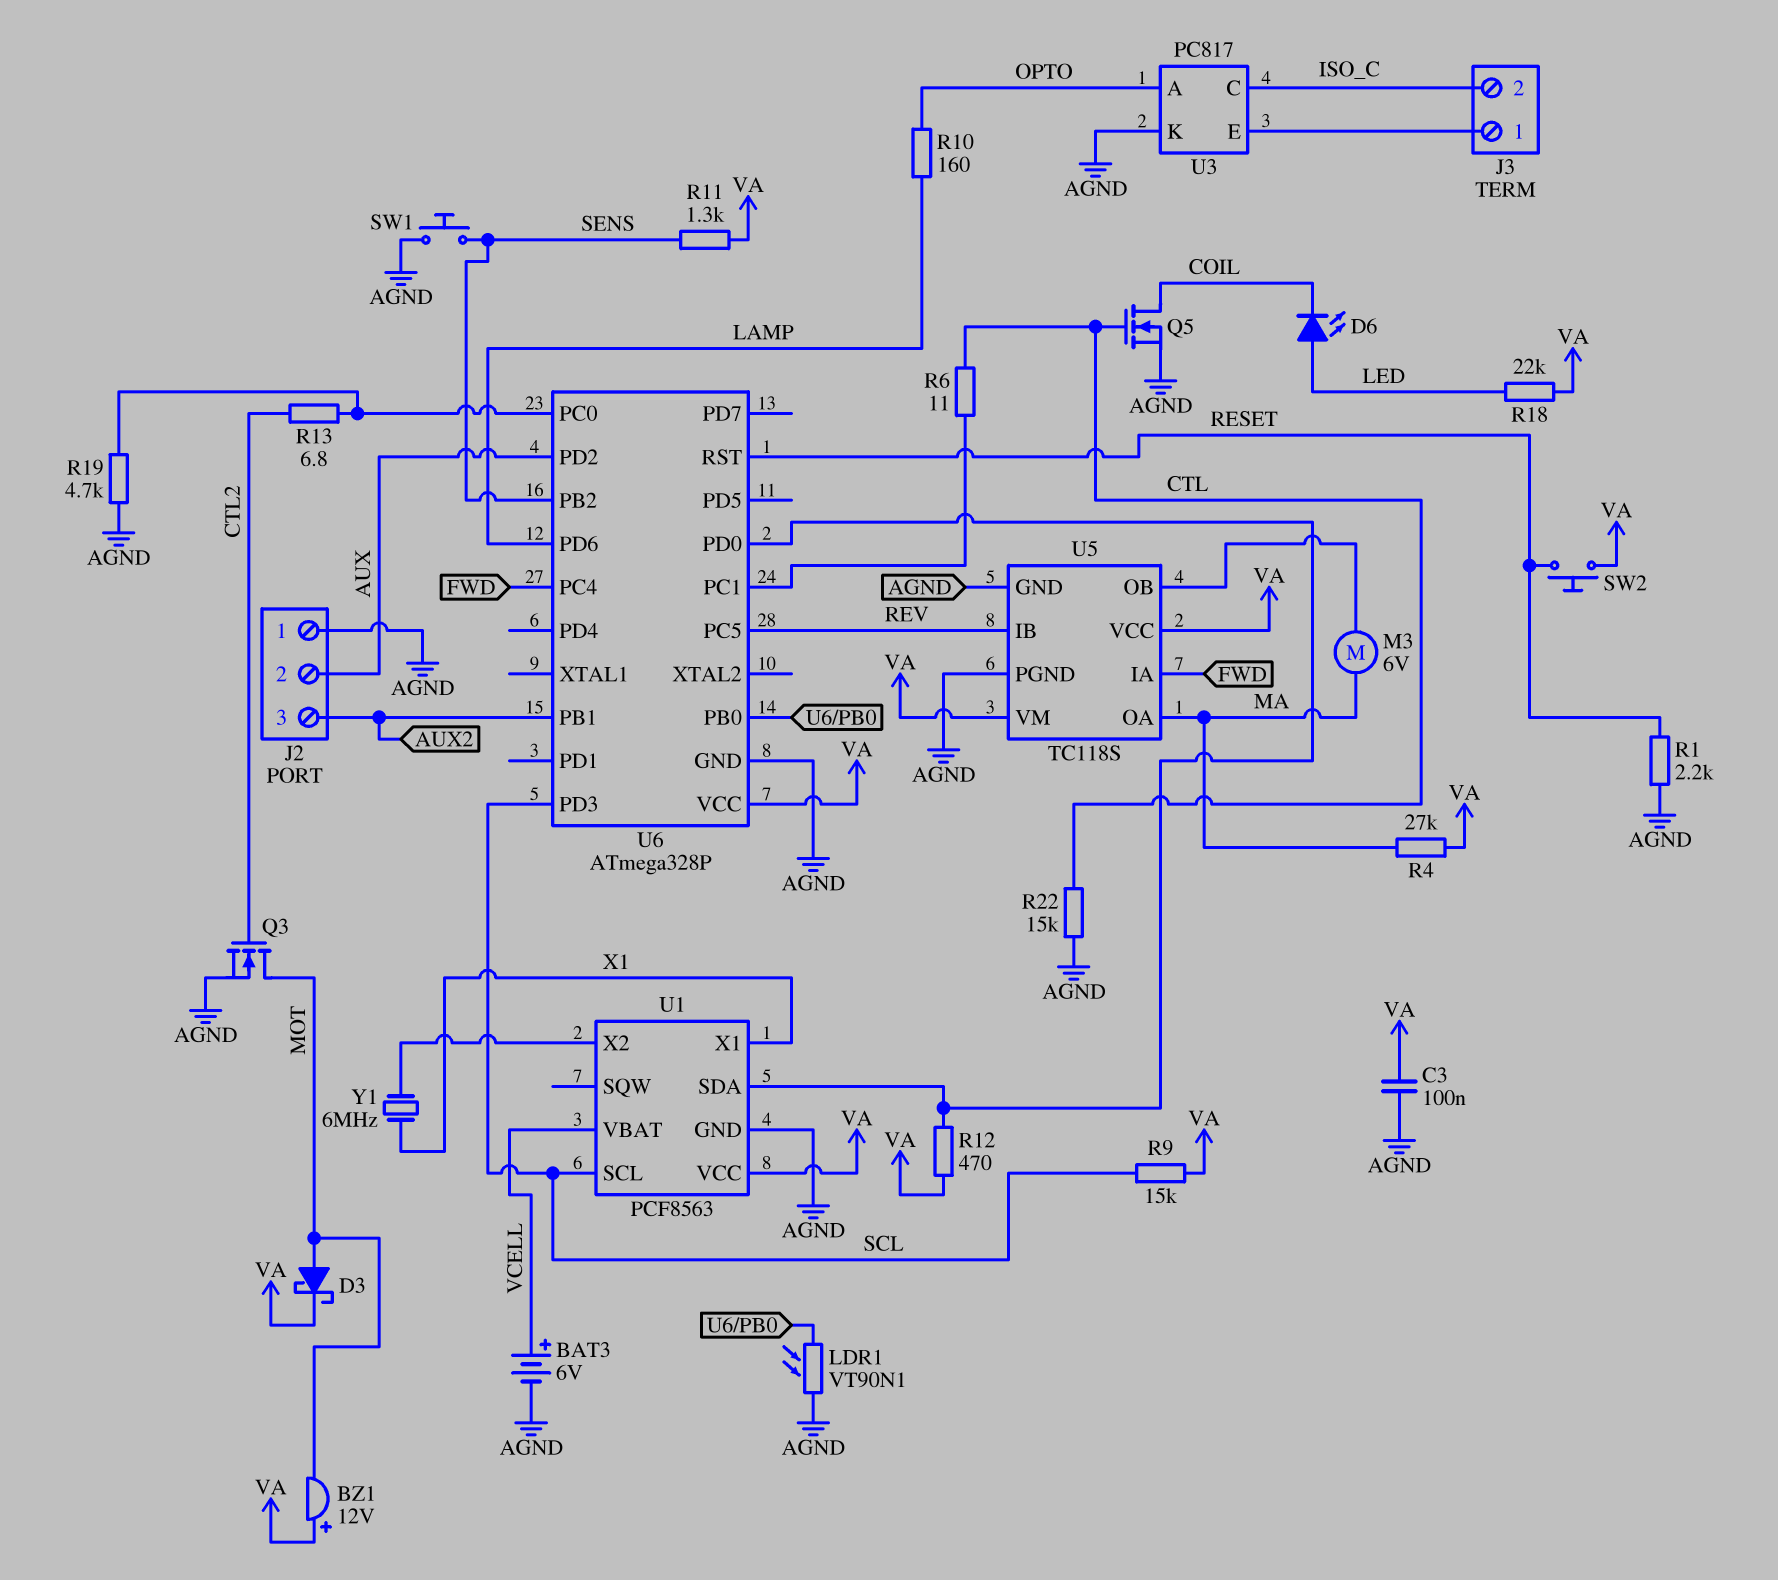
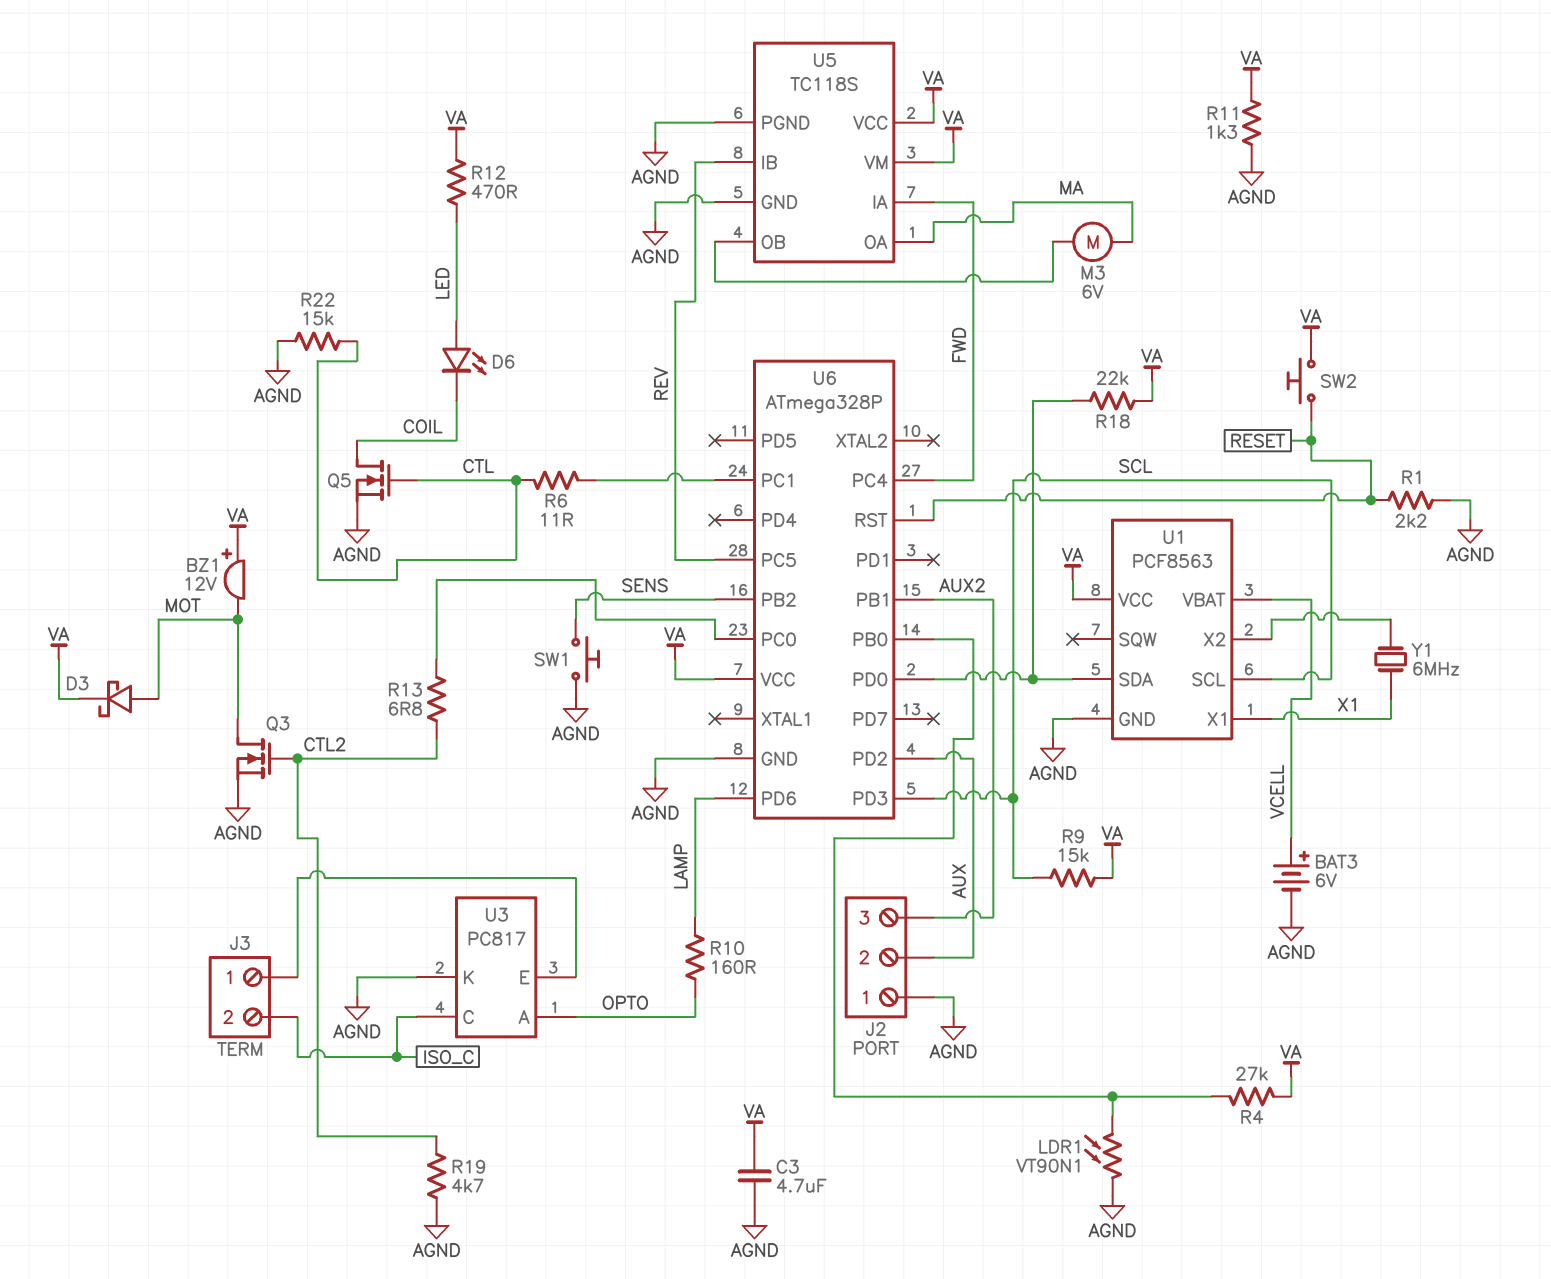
C3: 100nF (AGND, VA) -> 4.7uF (AGND, VA)
R4: 27k (MA, VA) -> 27k (U6/PB0, VA)
R11: 1.3k (SENS, VA) -> 1.3k (AGND, VA)
R12: 470 (U1/SDA, VA) -> 470 (LED, VA)
R18: 22k (LED, VA) -> 22k (U1/SDA, VA)
R19: 4.7k (AGND, U6/PC0) -> 4.7k (AGND, CTL2)

